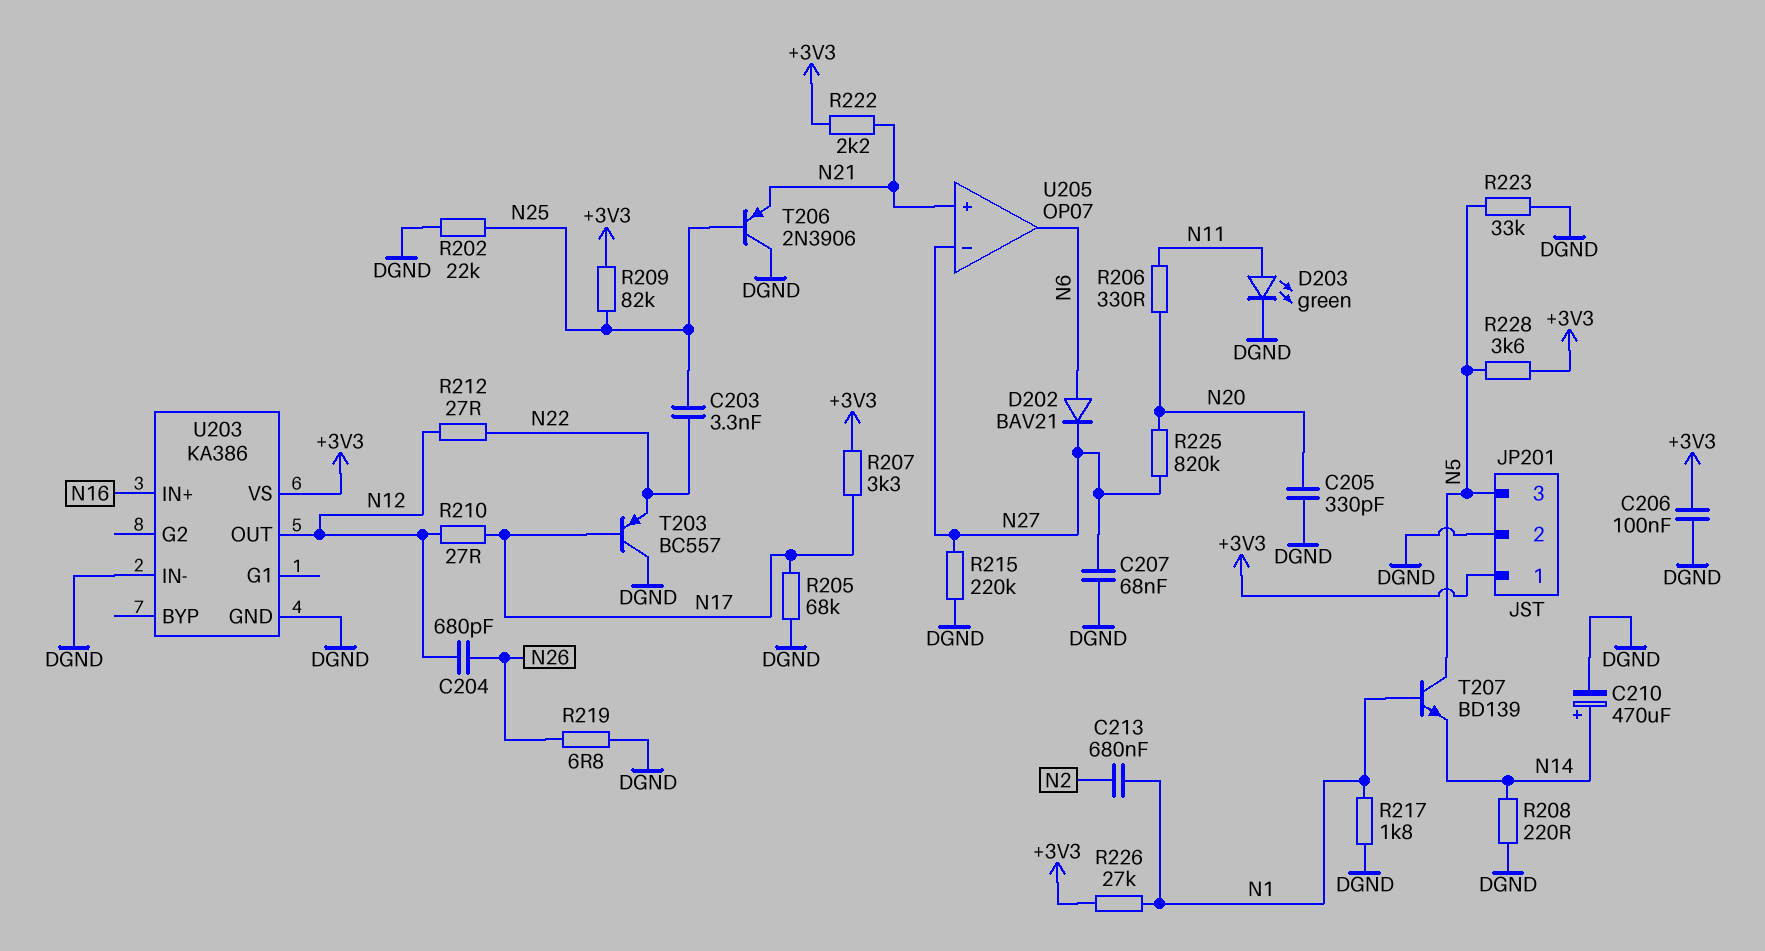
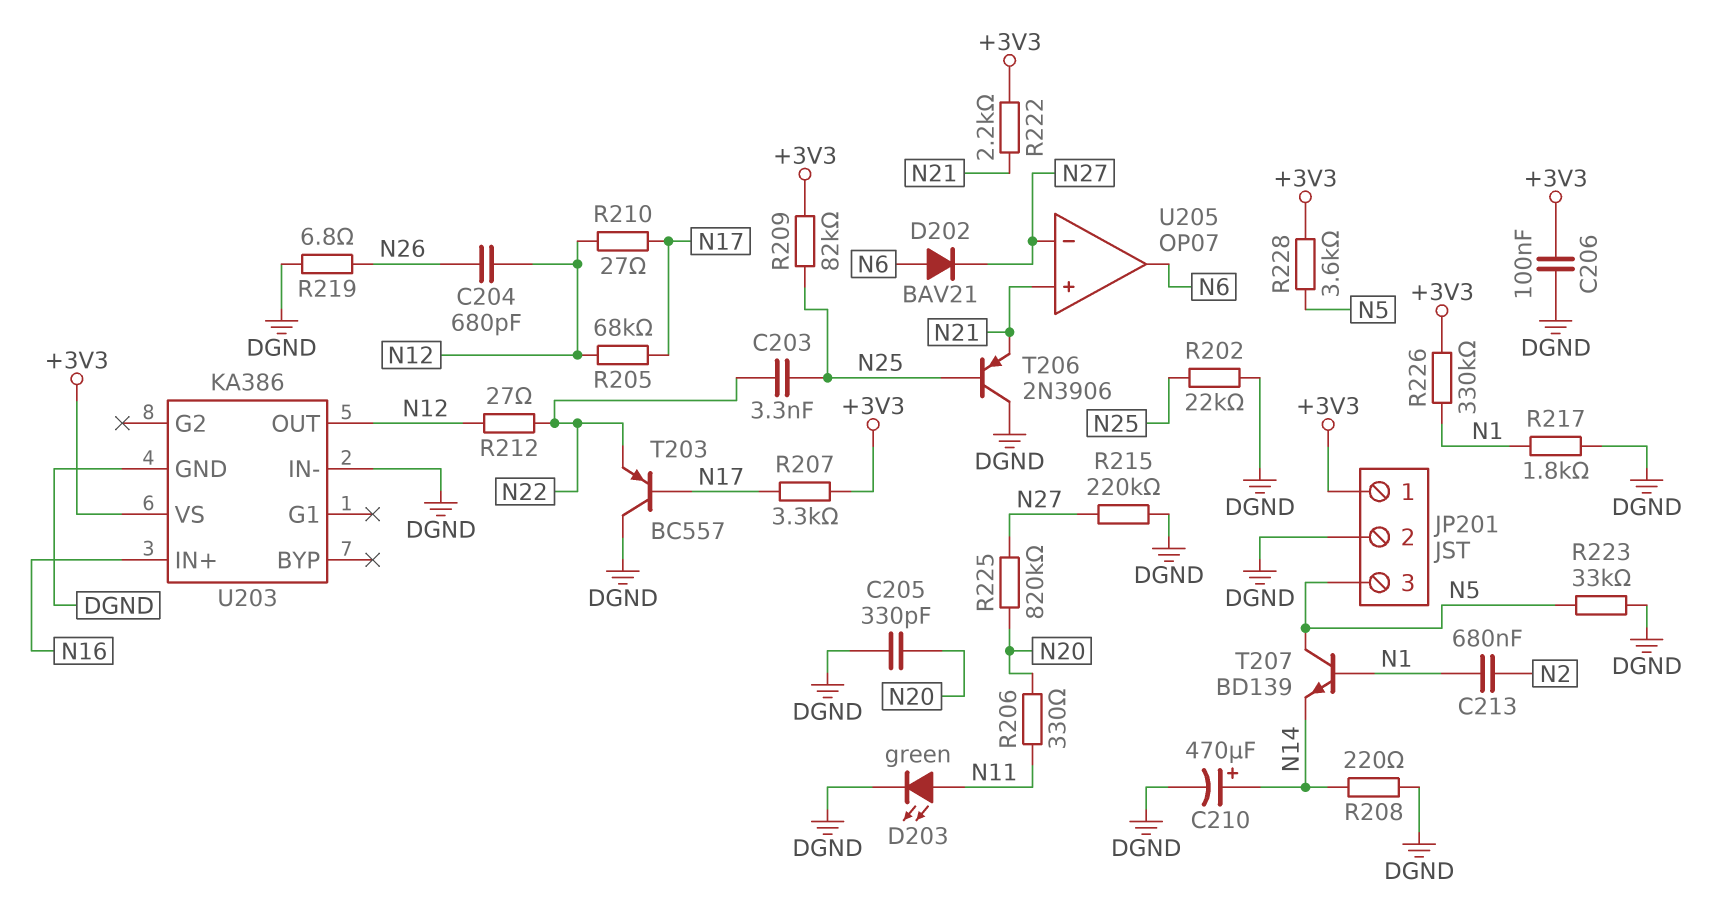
C207: 68nF (DGND, N27) -> none
R205: 68k (DGND, N17) -> 68k (N12, N17)
R226: 27k (+3V3, N1) -> 330k (+3V3, N1)

